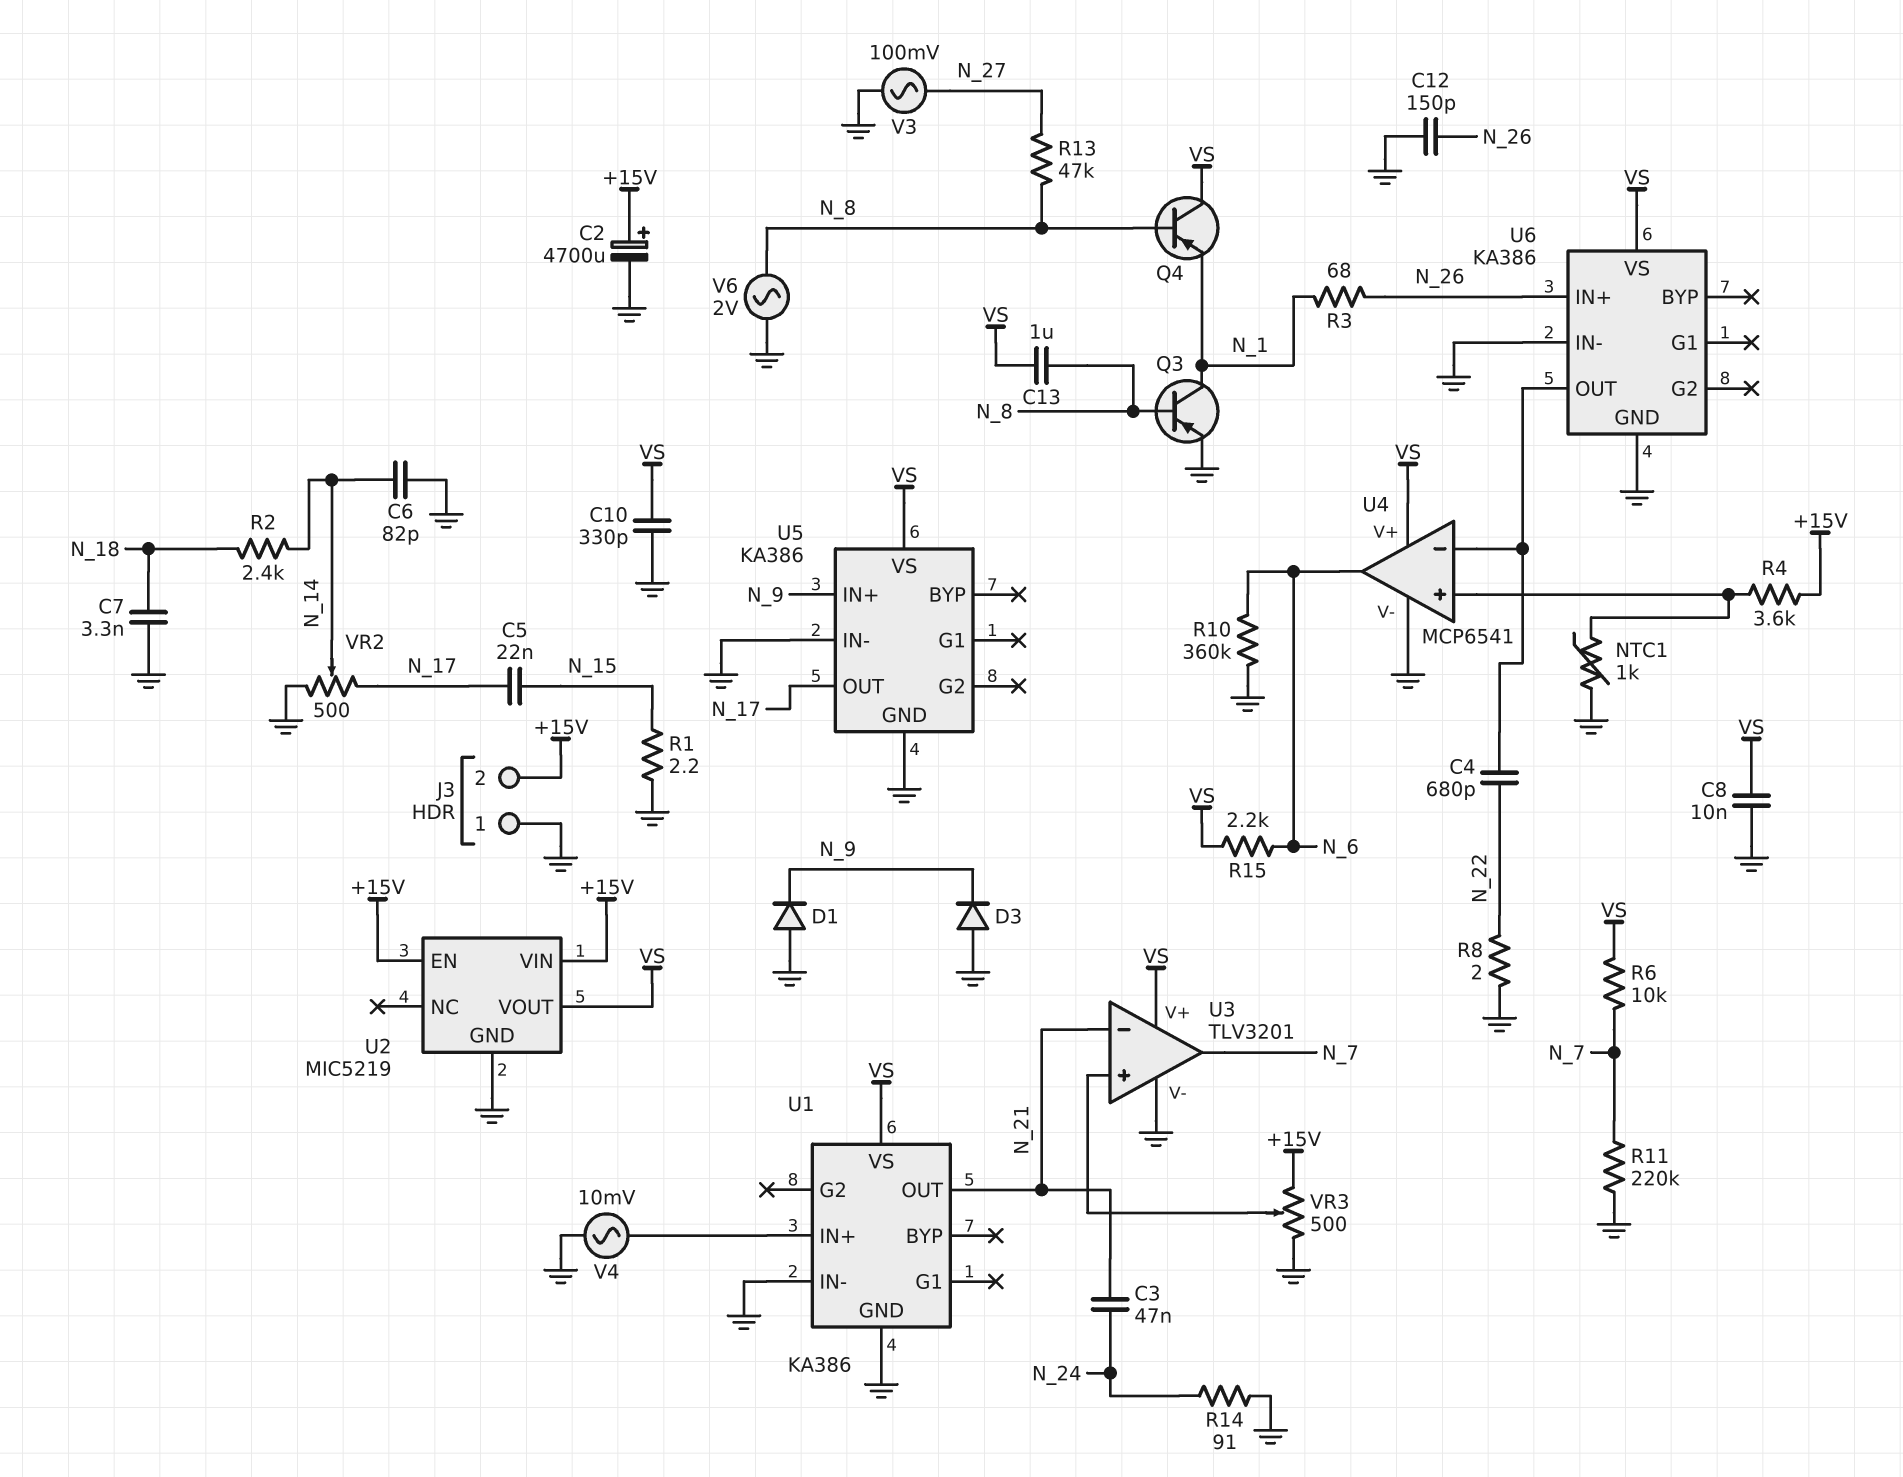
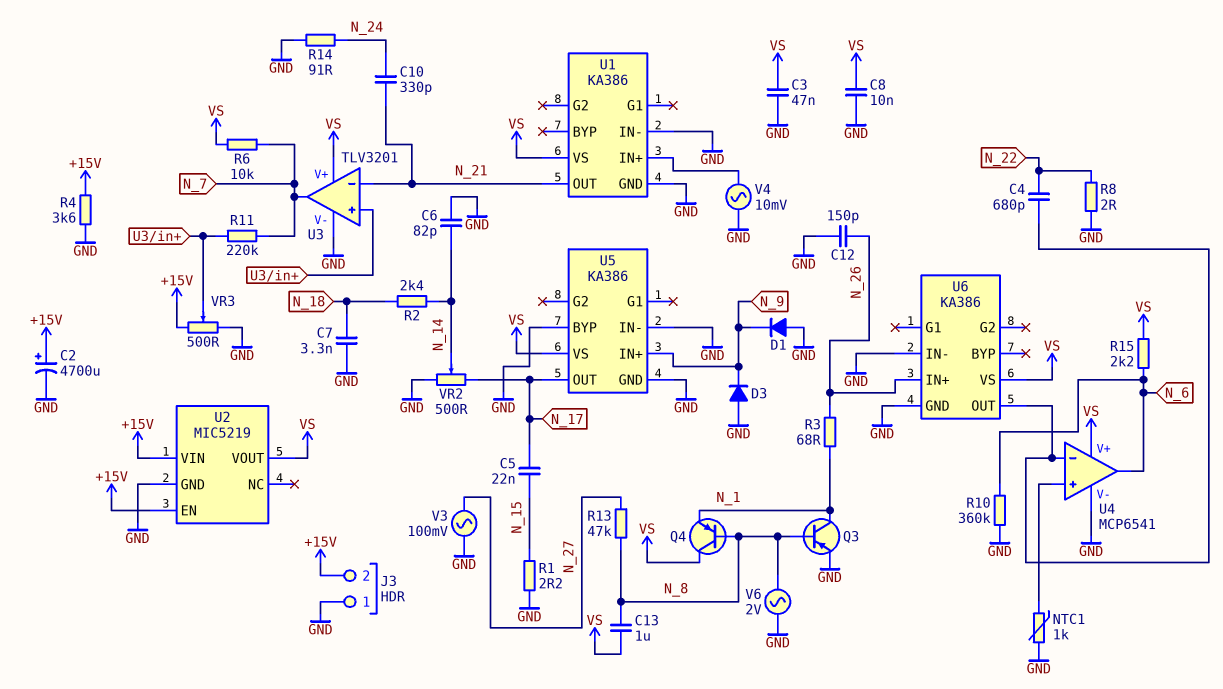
C3: 47nF (N_21, N_24) -> 47nF (GND, VS)
C10: 330pF (GND, VS) -> 330pF (N_21, N_24)
R4: 3.6k (+15V, U4/in+) -> 3.6k (+15V, GND)
R11: 220k (GND, N_7) -> 220k (N_7, U3/in+)
U5 pin BYP: none -> GND

